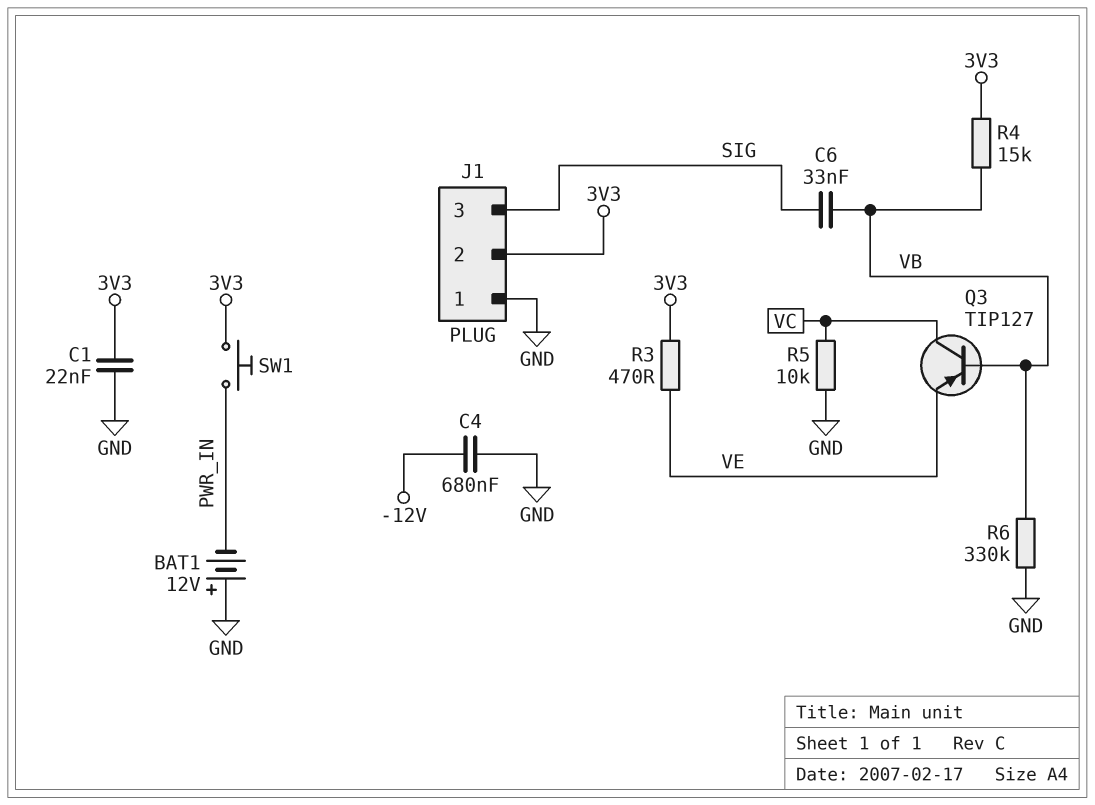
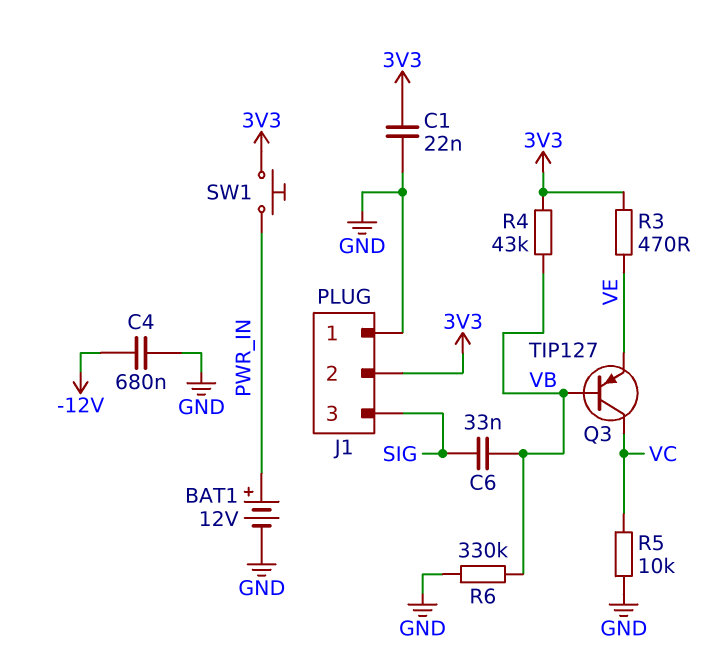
BAT1: 12V (plus GND, minus PWR_IN) -> 12V (plus PWR_IN, minus GND)
R4: 15k (3V3, VB) -> 43k (3V3, VB)

